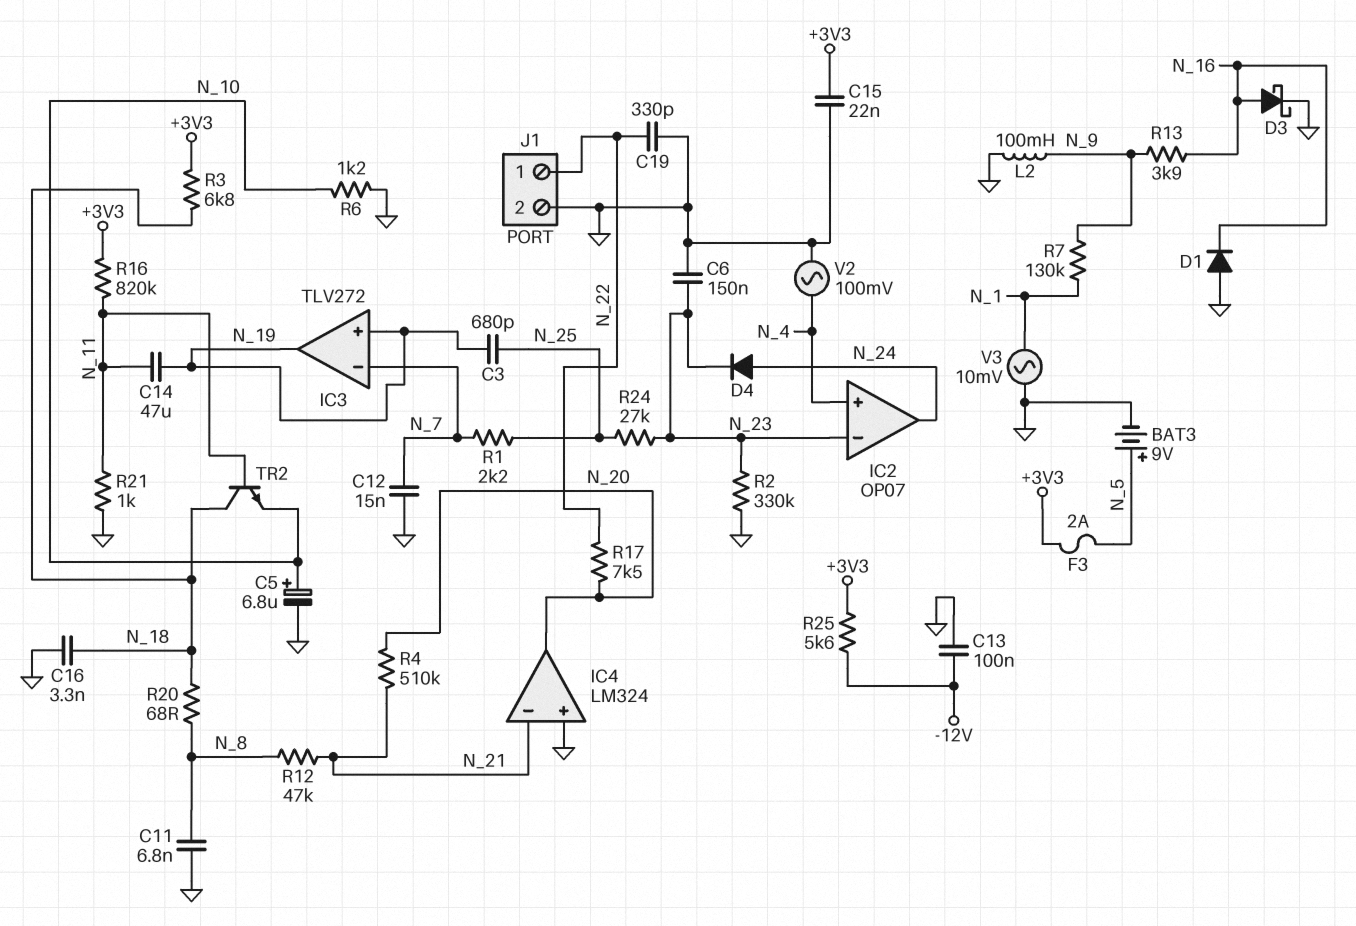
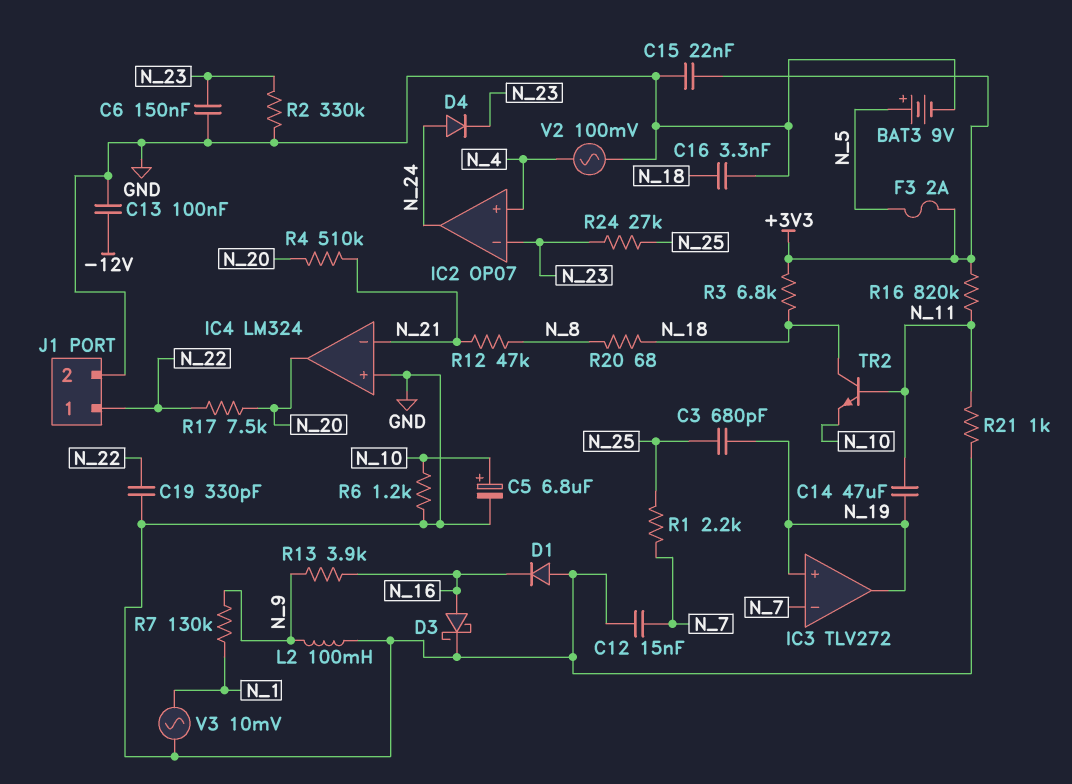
C11: 6.8nF (GND, N_8) -> none
R25: 5.6k (+3V3, -12V) -> none

